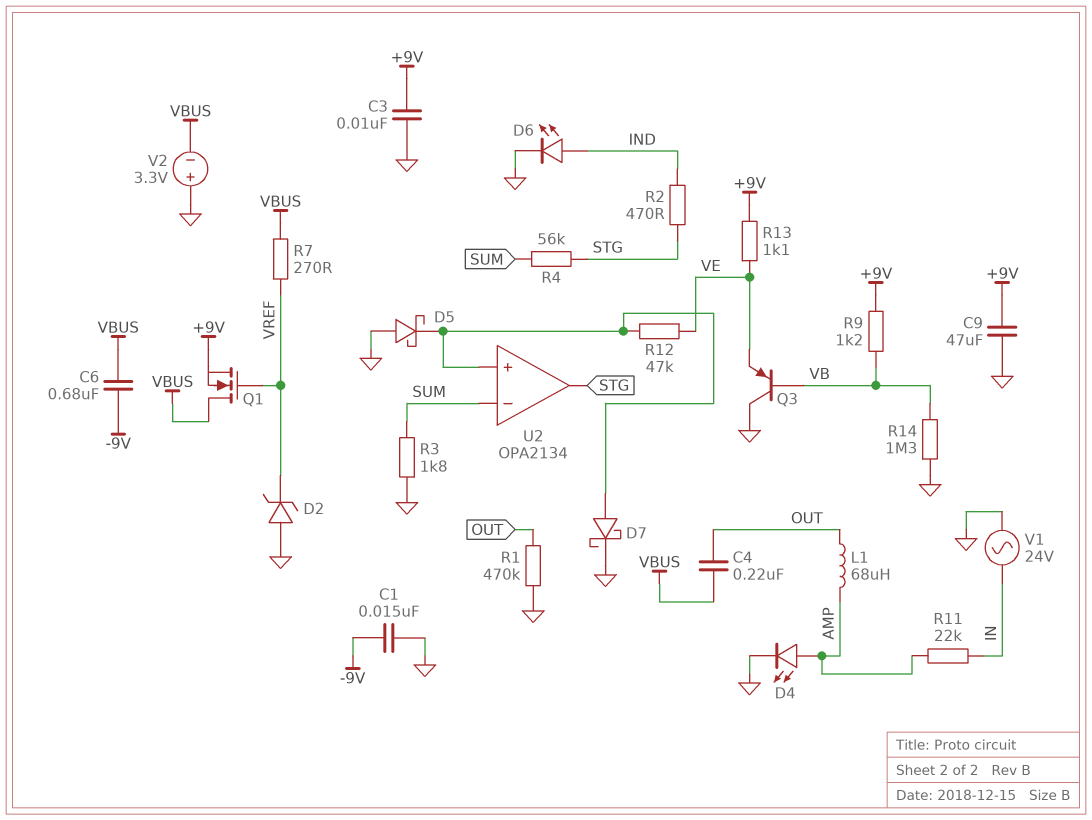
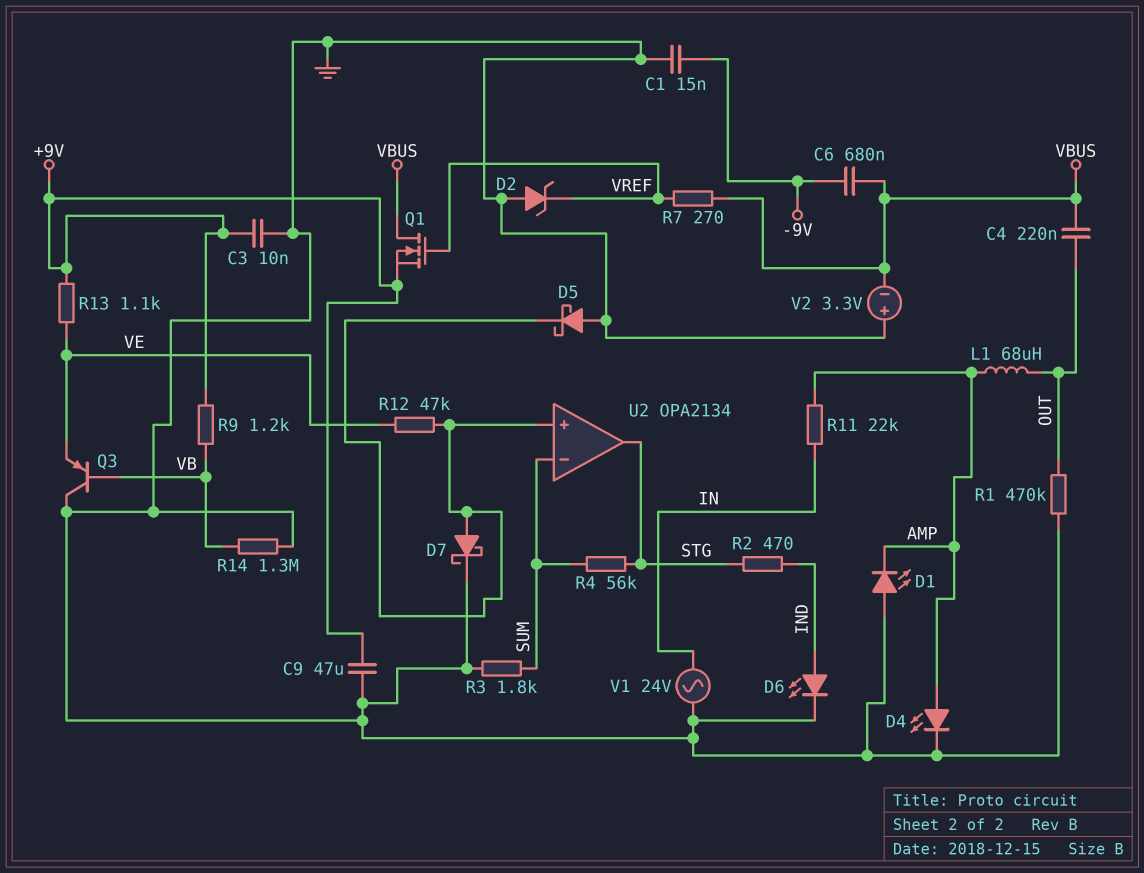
D1: none -> LED (A GND, K AMP)

